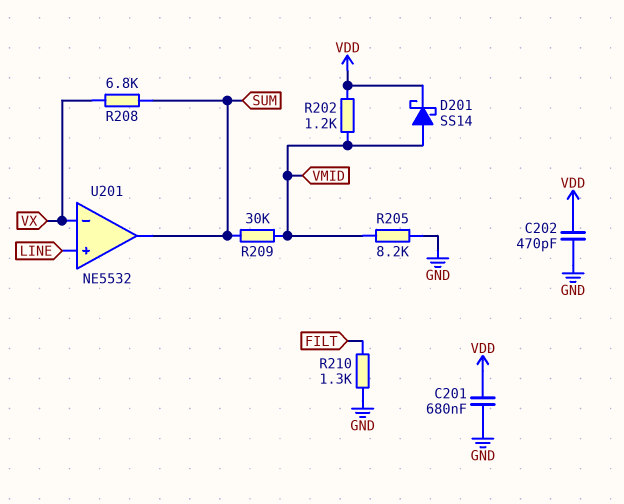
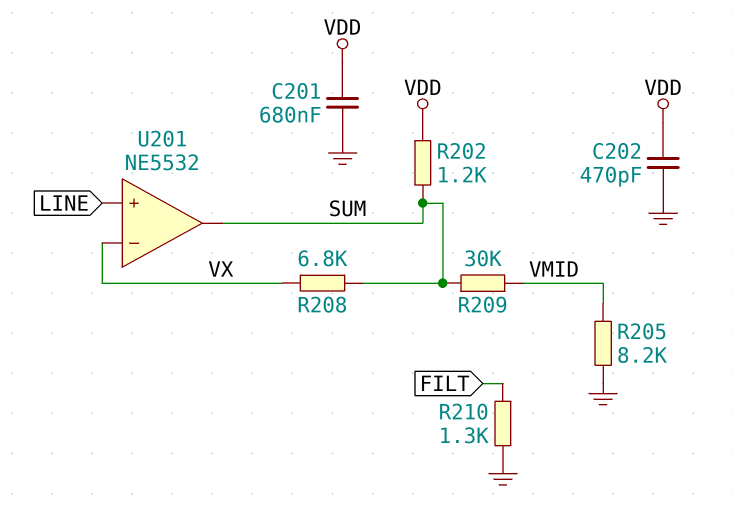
D201: schottky SS14 (A VMID, K VDD) -> none
R202: 1.2k (VDD, VMID) -> 1.2k (SUM, VDD)

